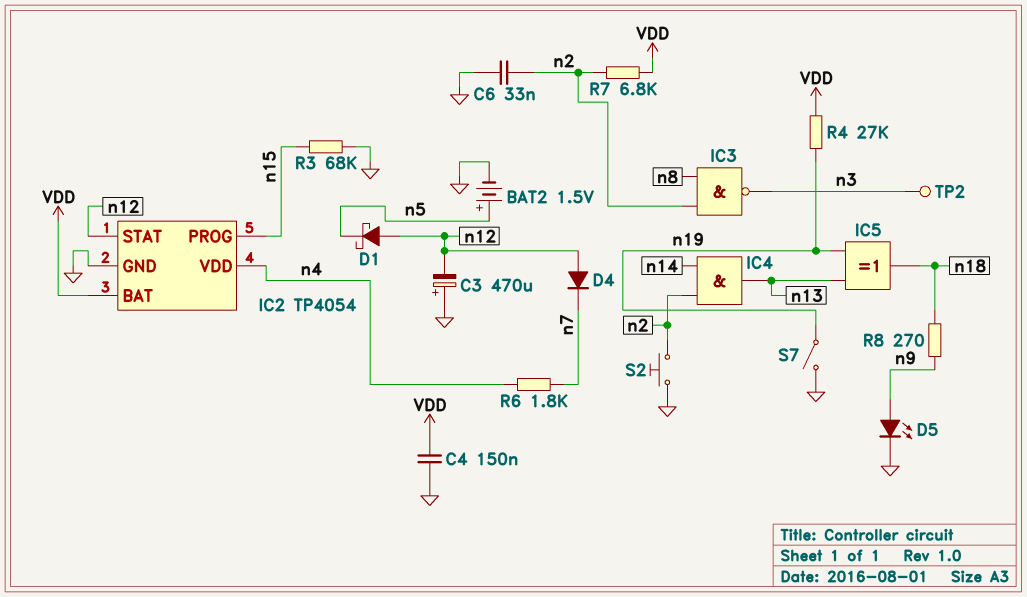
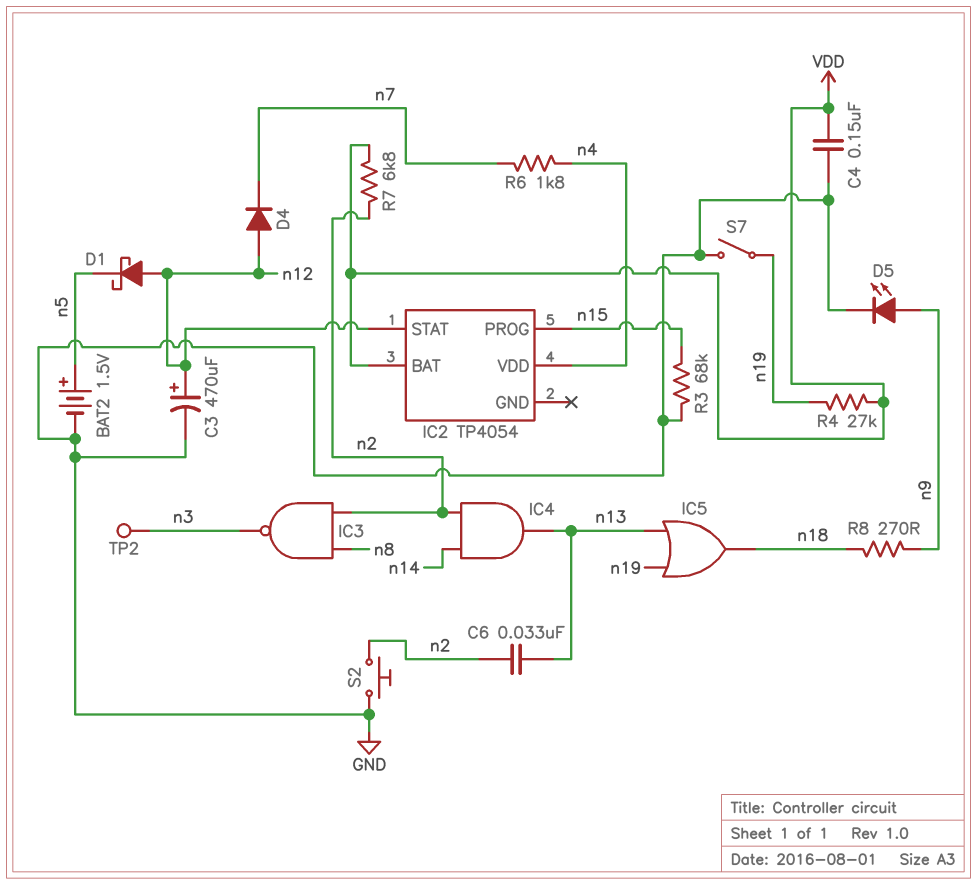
C3: 470uF (plus GND, minus n12) -> 470uF (plus n12, minus GND)
C6: 33nF (GND, n2) -> 33nF (n2, n13)
IC2 pin GND: GND -> none
IC5: XOR (in n13, in n19, out n18) -> OR (in n13, in n19, out n18)

